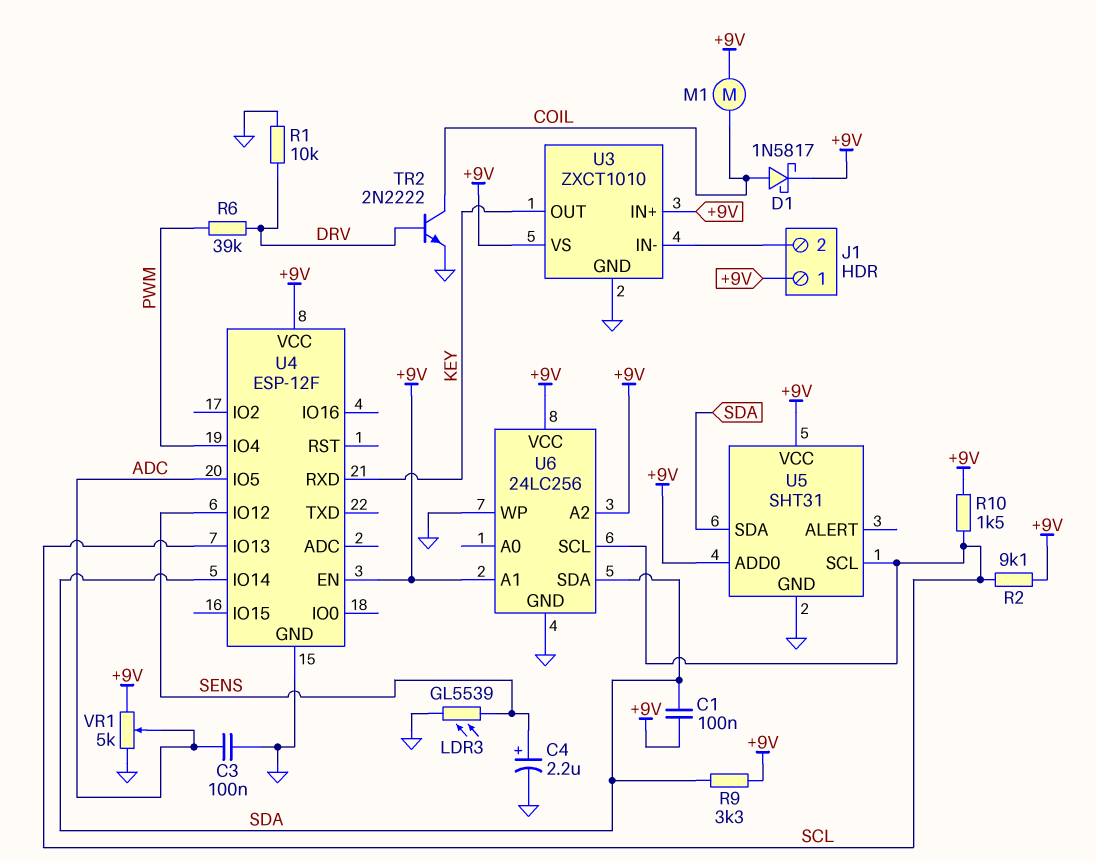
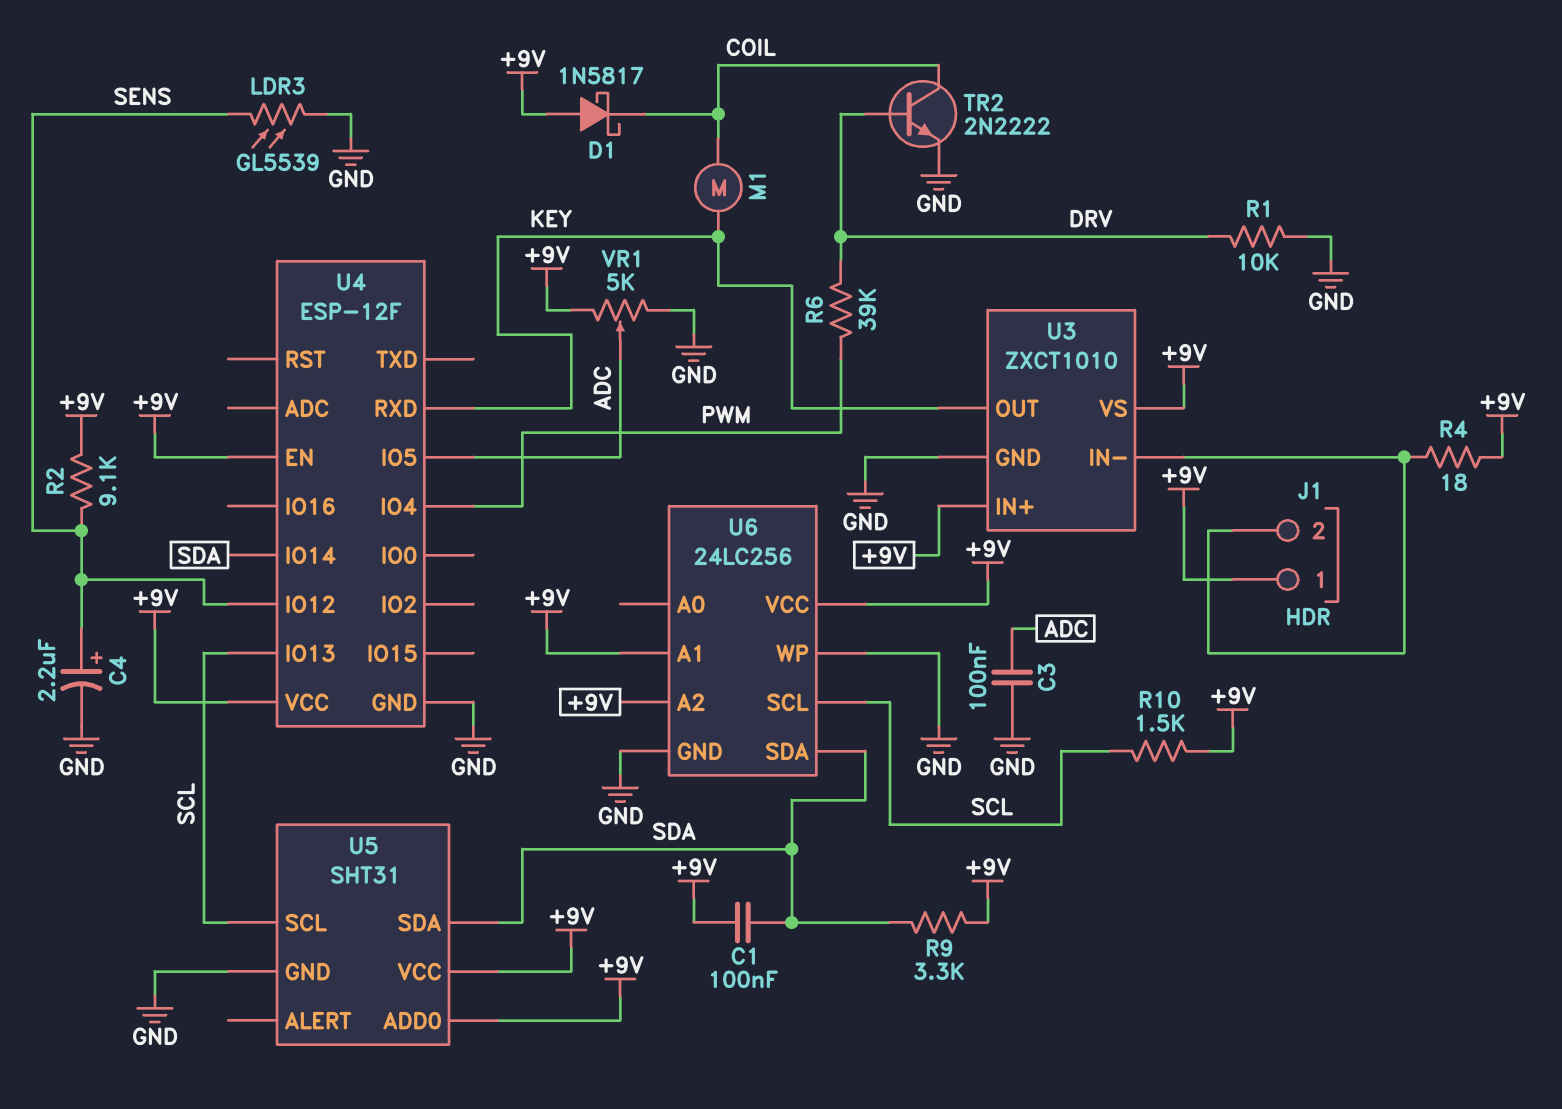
D1: schottky 1N5817 (A COIL, K +9V) -> schottky 1N5817 (A +9V, K COIL)
M1: motor (+9V, COIL) -> motor (COIL, KEY)
R2: 9.1k (+9V, SCL) -> 9.1k (+9V, SENS)
R4: none -> 18 (+9V, J1/2)

